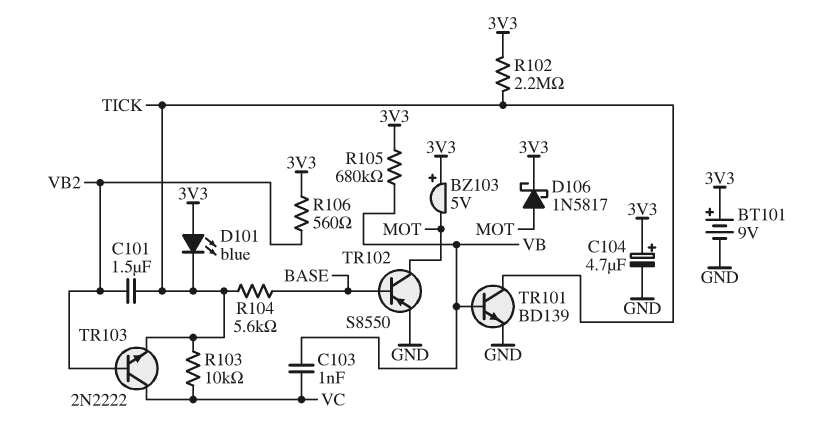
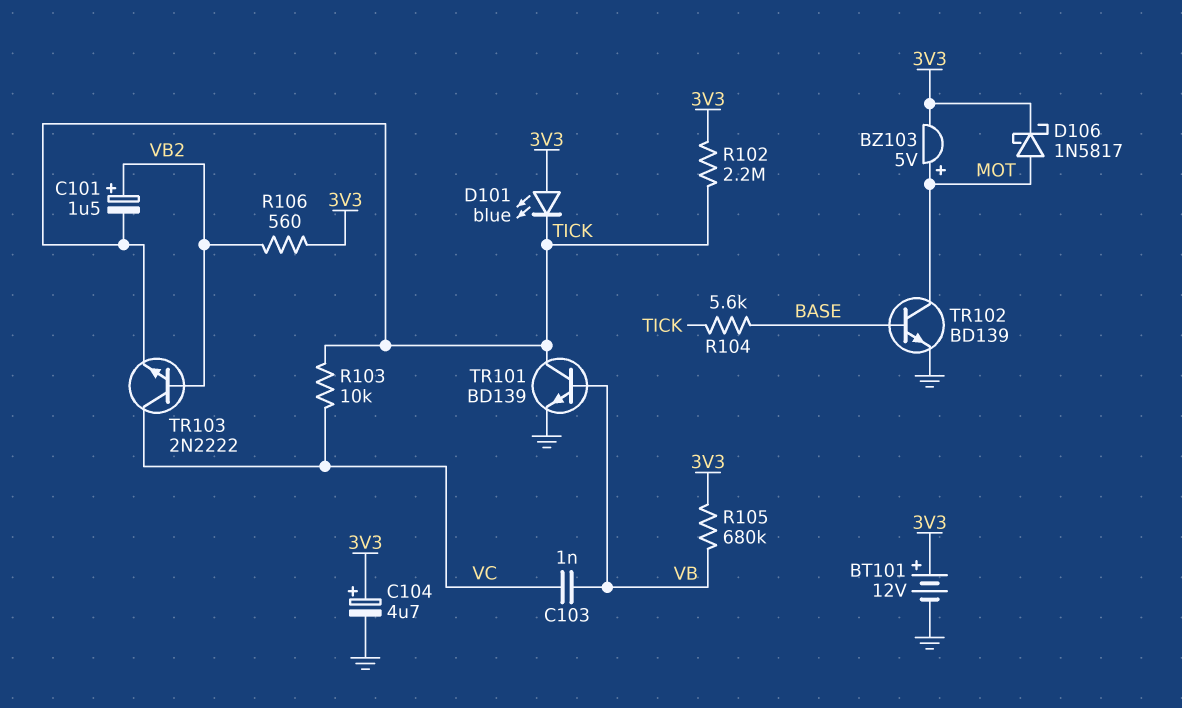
BT101: 9V (plus 3V3, minus GND) -> 12V (plus 3V3, minus GND)
BZ103: buzzer 5V (plus 3V3, minus MOT) -> buzzer 5V (plus MOT, minus 3V3)
C101: 1.5uF (TICK, VB2) -> 1.5uF (plus VB2, minus TICK)
TR102: PNP S8550 (B BASE, C MOT, E GND) -> NPN BD139 (B BASE, C MOT, E GND)

